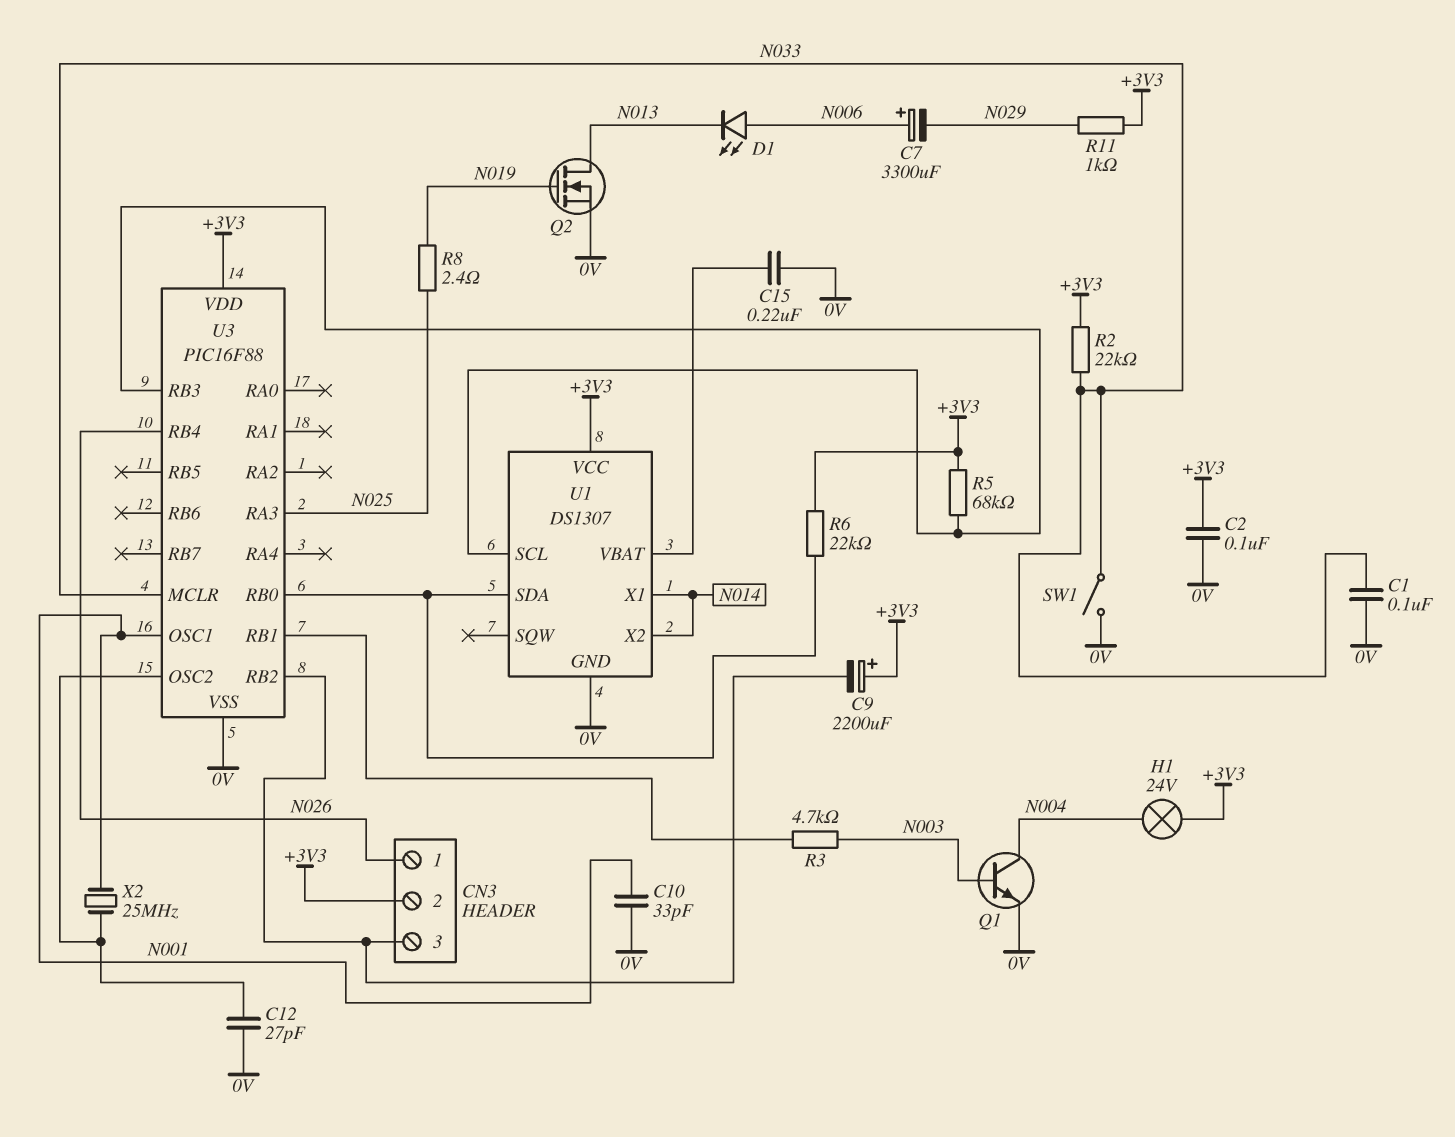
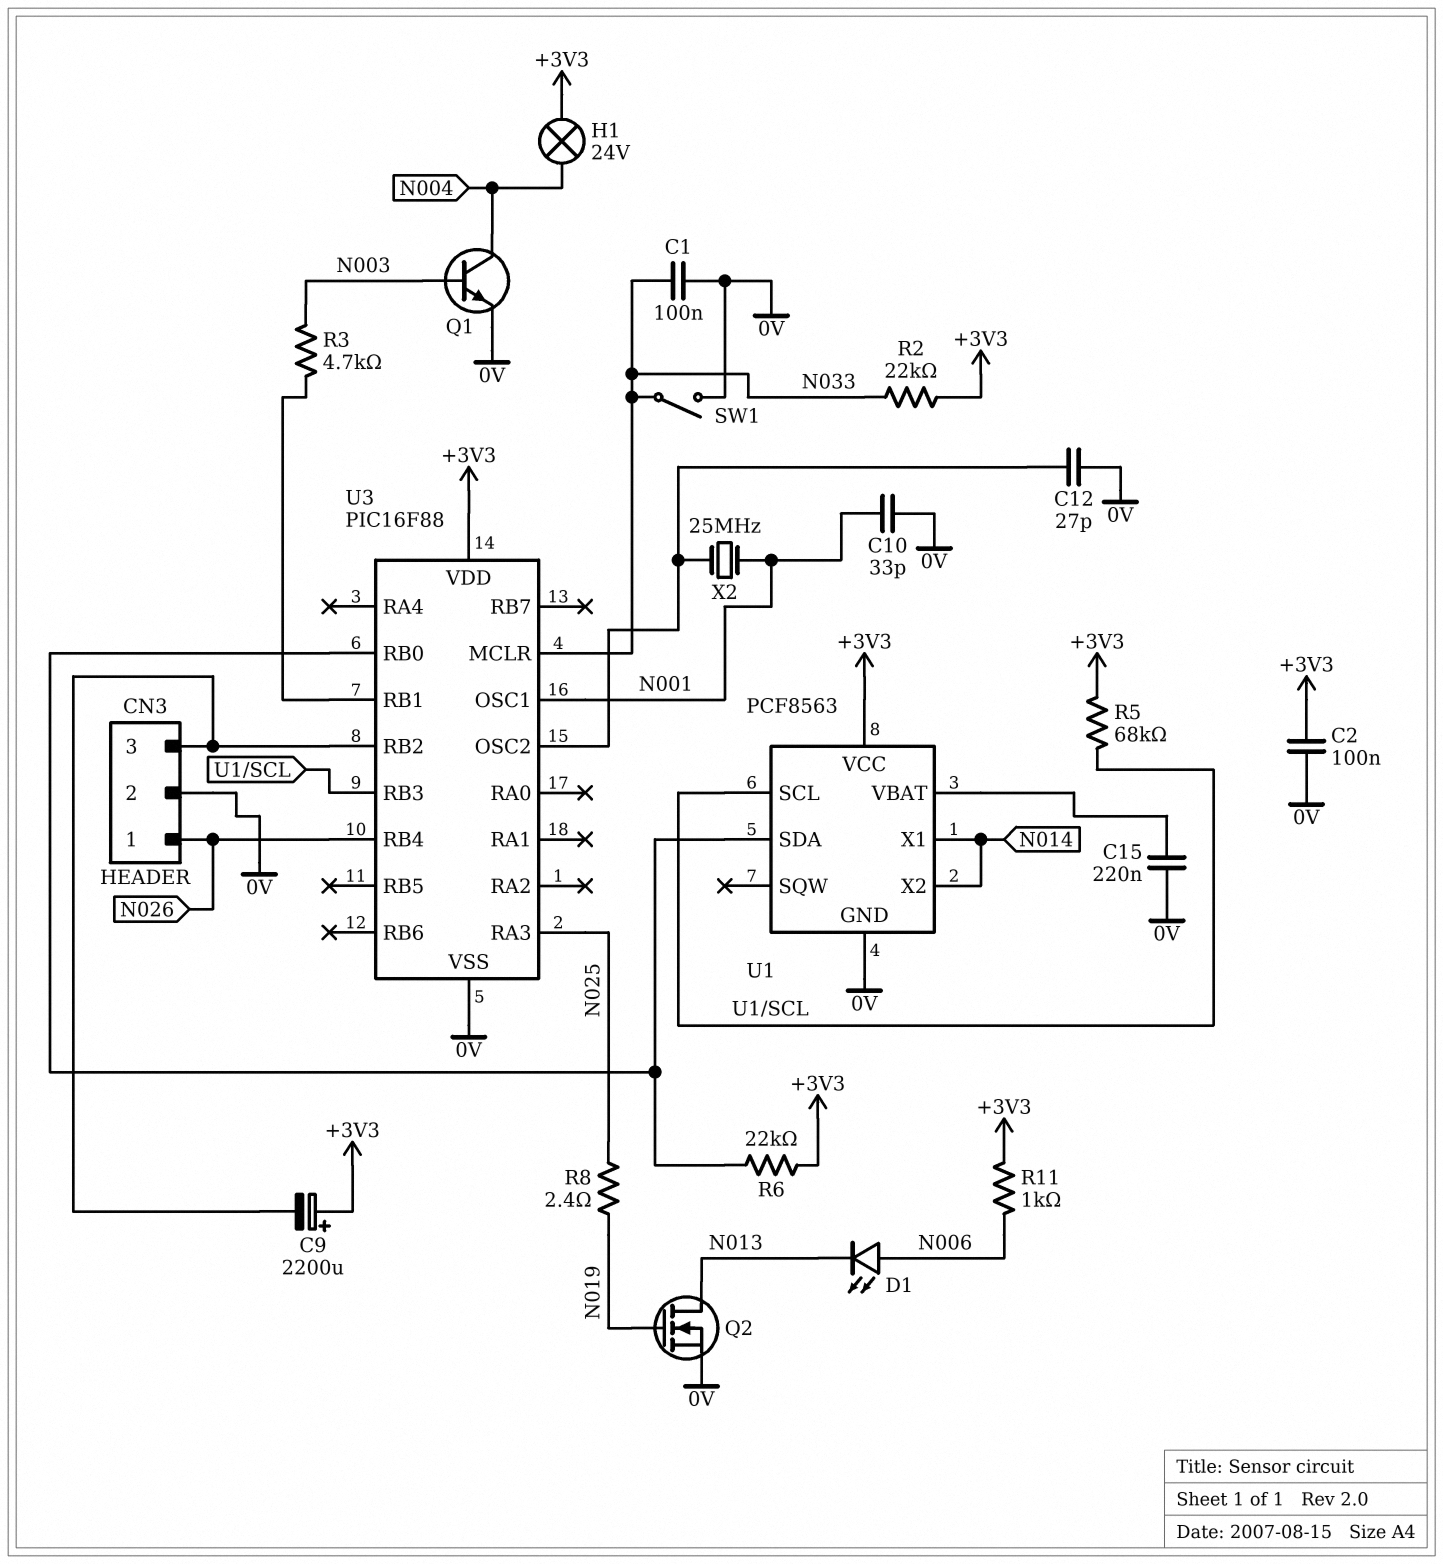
C7: 3300uF (plus N006, minus N029) -> none
CN3 pin 2: +3V3 -> 0V
R11: 1k (+3V3, N029) -> 1k (+3V3, N006)
U1: DS1307 -> PCF8563

